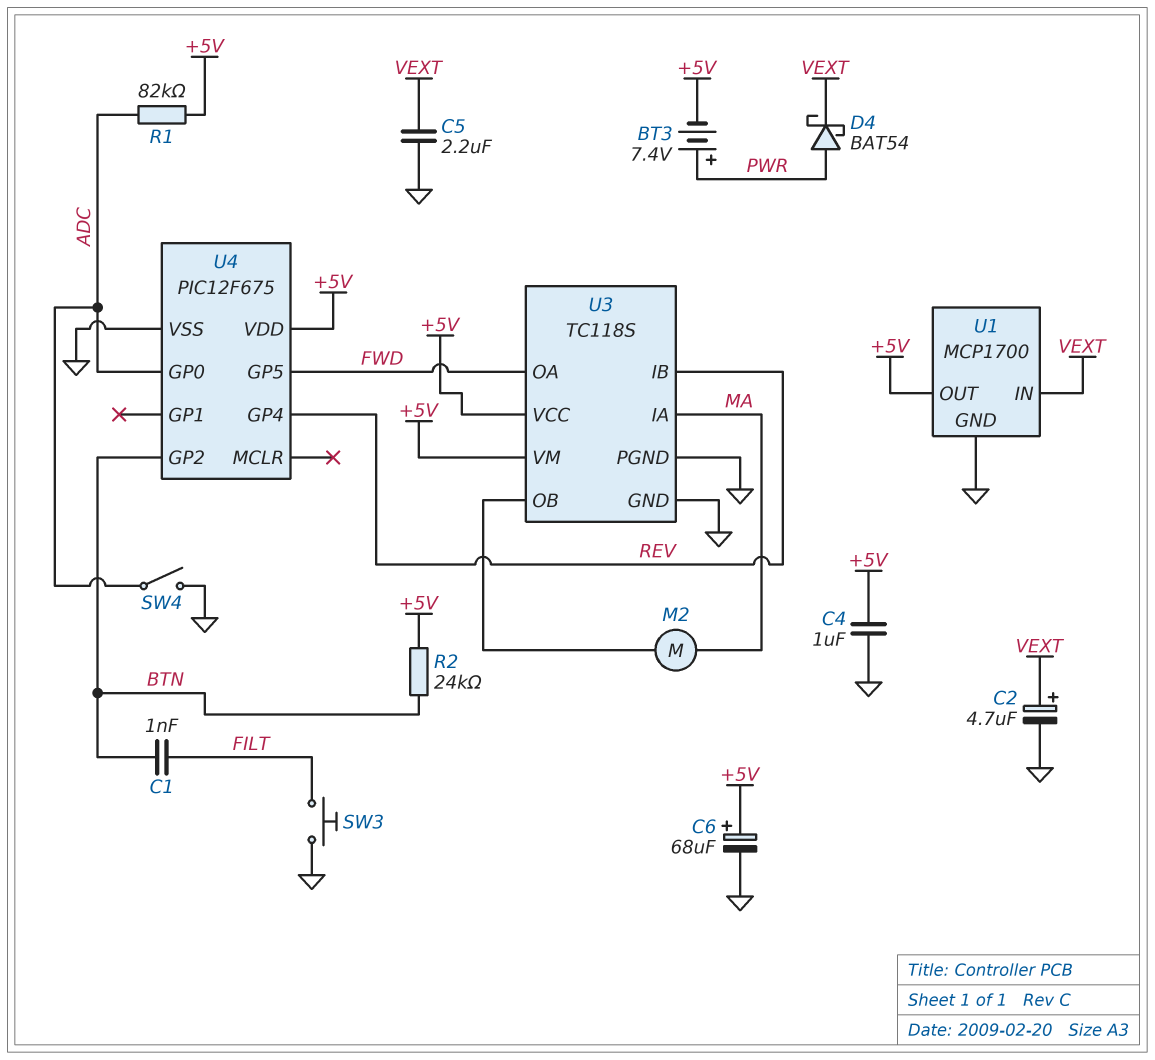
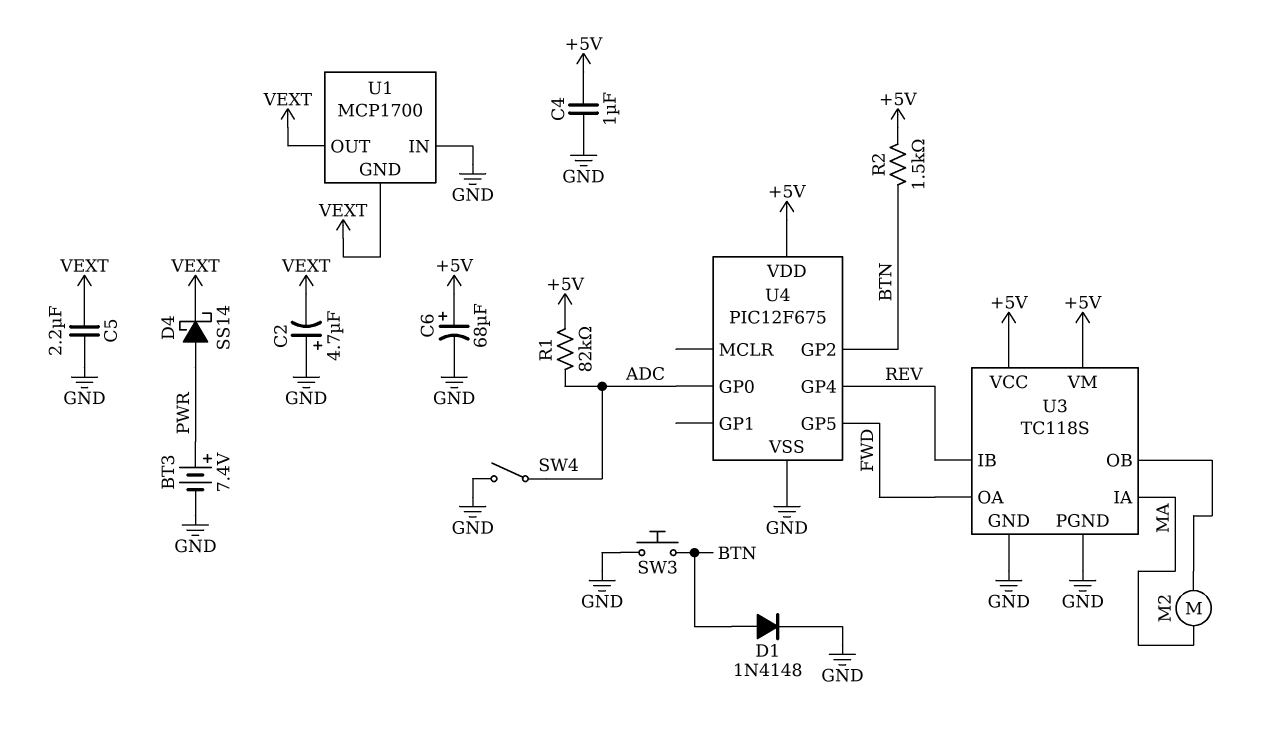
BT3: 7.4V (plus PWR, minus +5V) -> 7.4V (plus PWR, minus GND)
C1: 1nF (BTN, FILT) -> none
C2: 4.7uF (plus VEXT, minus GND) -> 4.7uF (plus GND, minus VEXT)
D1: none -> diode 1N4148 (A BTN, K GND)
D4: schottky BAT54 (A PWR, K VEXT) -> schottky SS14 (A PWR, K VEXT)
R2: 24k (+5V, BTN) -> 1.5k (+5V, BTN)
SW3: button (FILT, GND) -> button (BTN, GND)
U1 pin GND: GND -> VEXT
U1 pin IN: VEXT -> GND
U1 pin OUT: +5V -> VEXT

